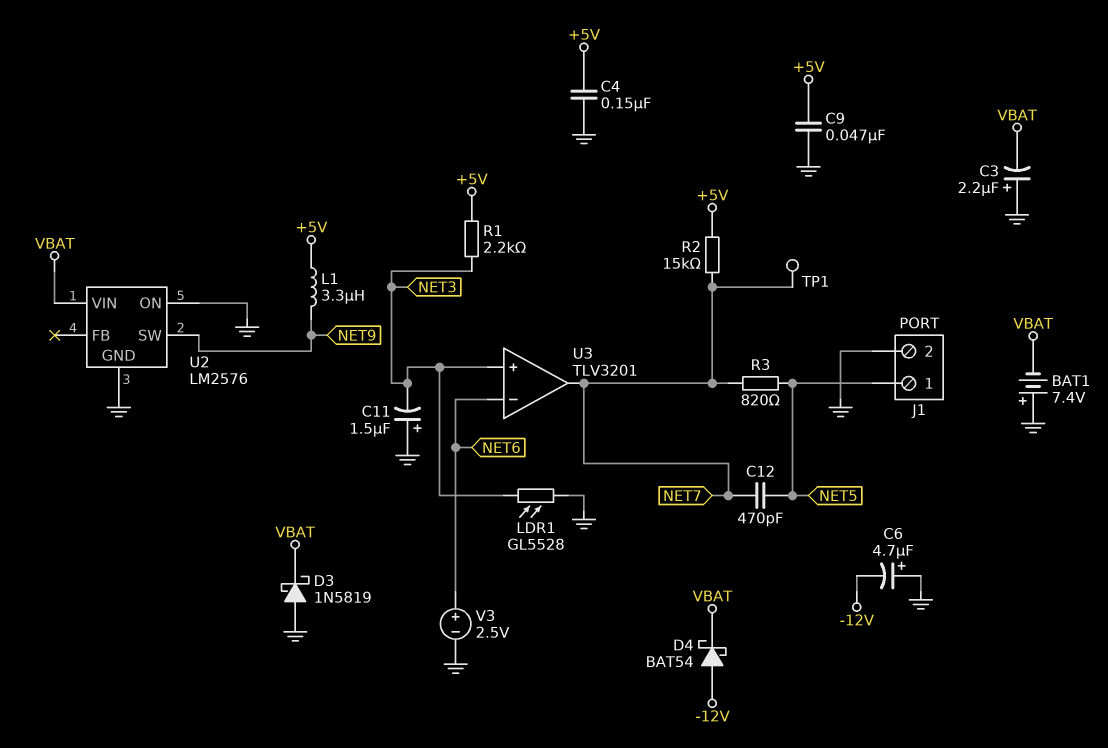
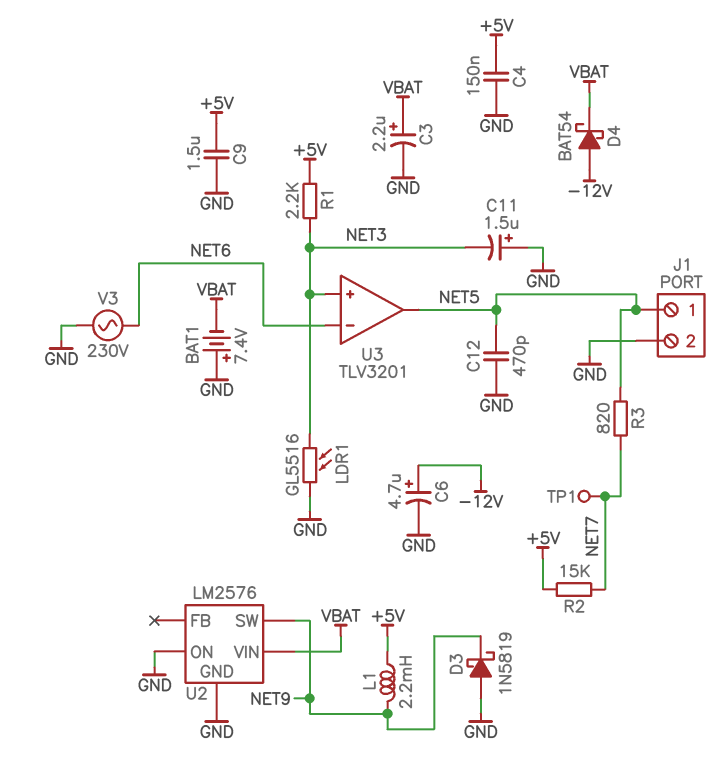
C3: 2.2uF (plus GND, minus VBAT) -> 2.2uF (plus VBAT, minus GND)
C6: 4.7uF (plus GND, minus -12V) -> 4.7uF (plus -12V, minus GND)
C9: 47nF (+5V, GND) -> 1.5uF (+5V, GND)
C12: 470pF (NET5, NET7) -> 470pF (GND, NET5)
D3: schottky 1N5819 (A GND, K VBAT) -> schottky 1N5819 (A GND, K NET9)
L1: 3.3uH (+5V, NET9) -> 2.2mH (+5V, NET9)
LDR1: GL5528 (GND, NET3) -> GL5516 (GND, NET3)
U3 pin out: NET7 -> NET5
V3: 2.5V (plus NET6, minus GND) -> AC 230V (GND, NET6)

